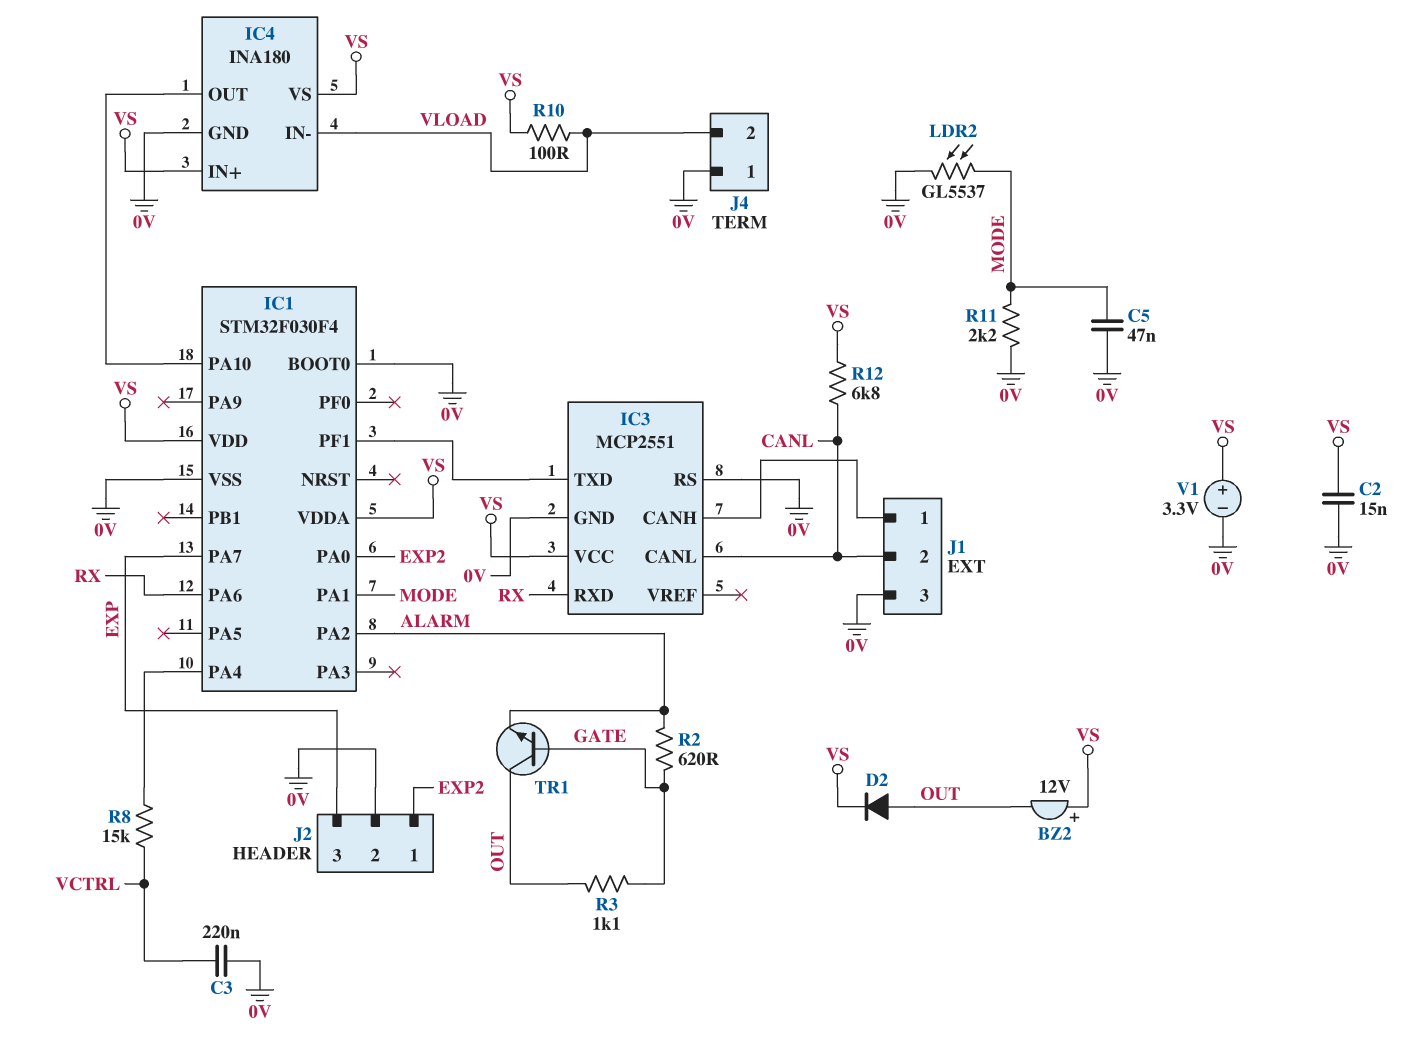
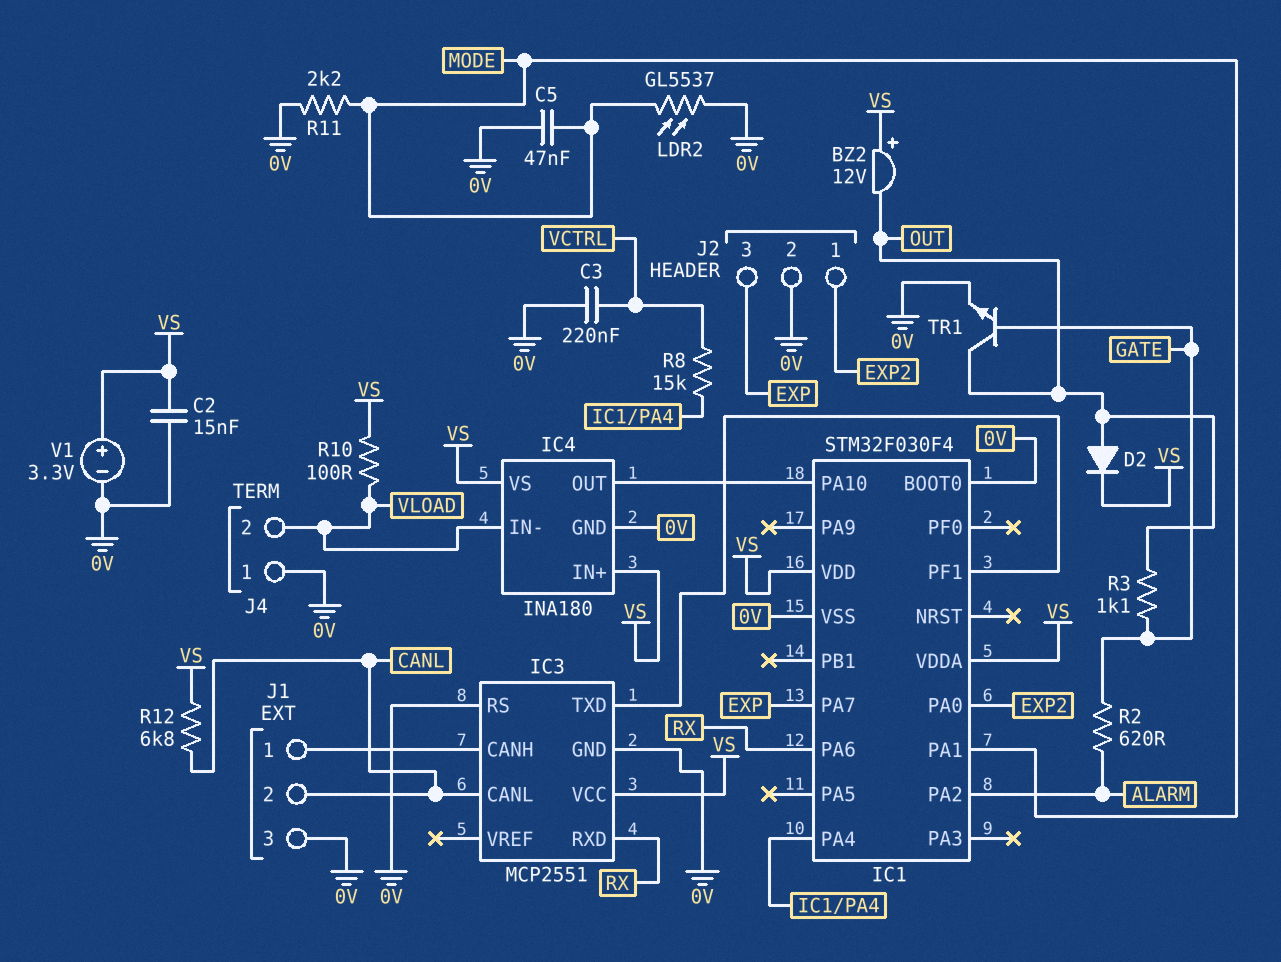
TR1: NPN (B GATE, C OUT, E ALARM) -> NPN (B GATE, C OUT, E 0V)

